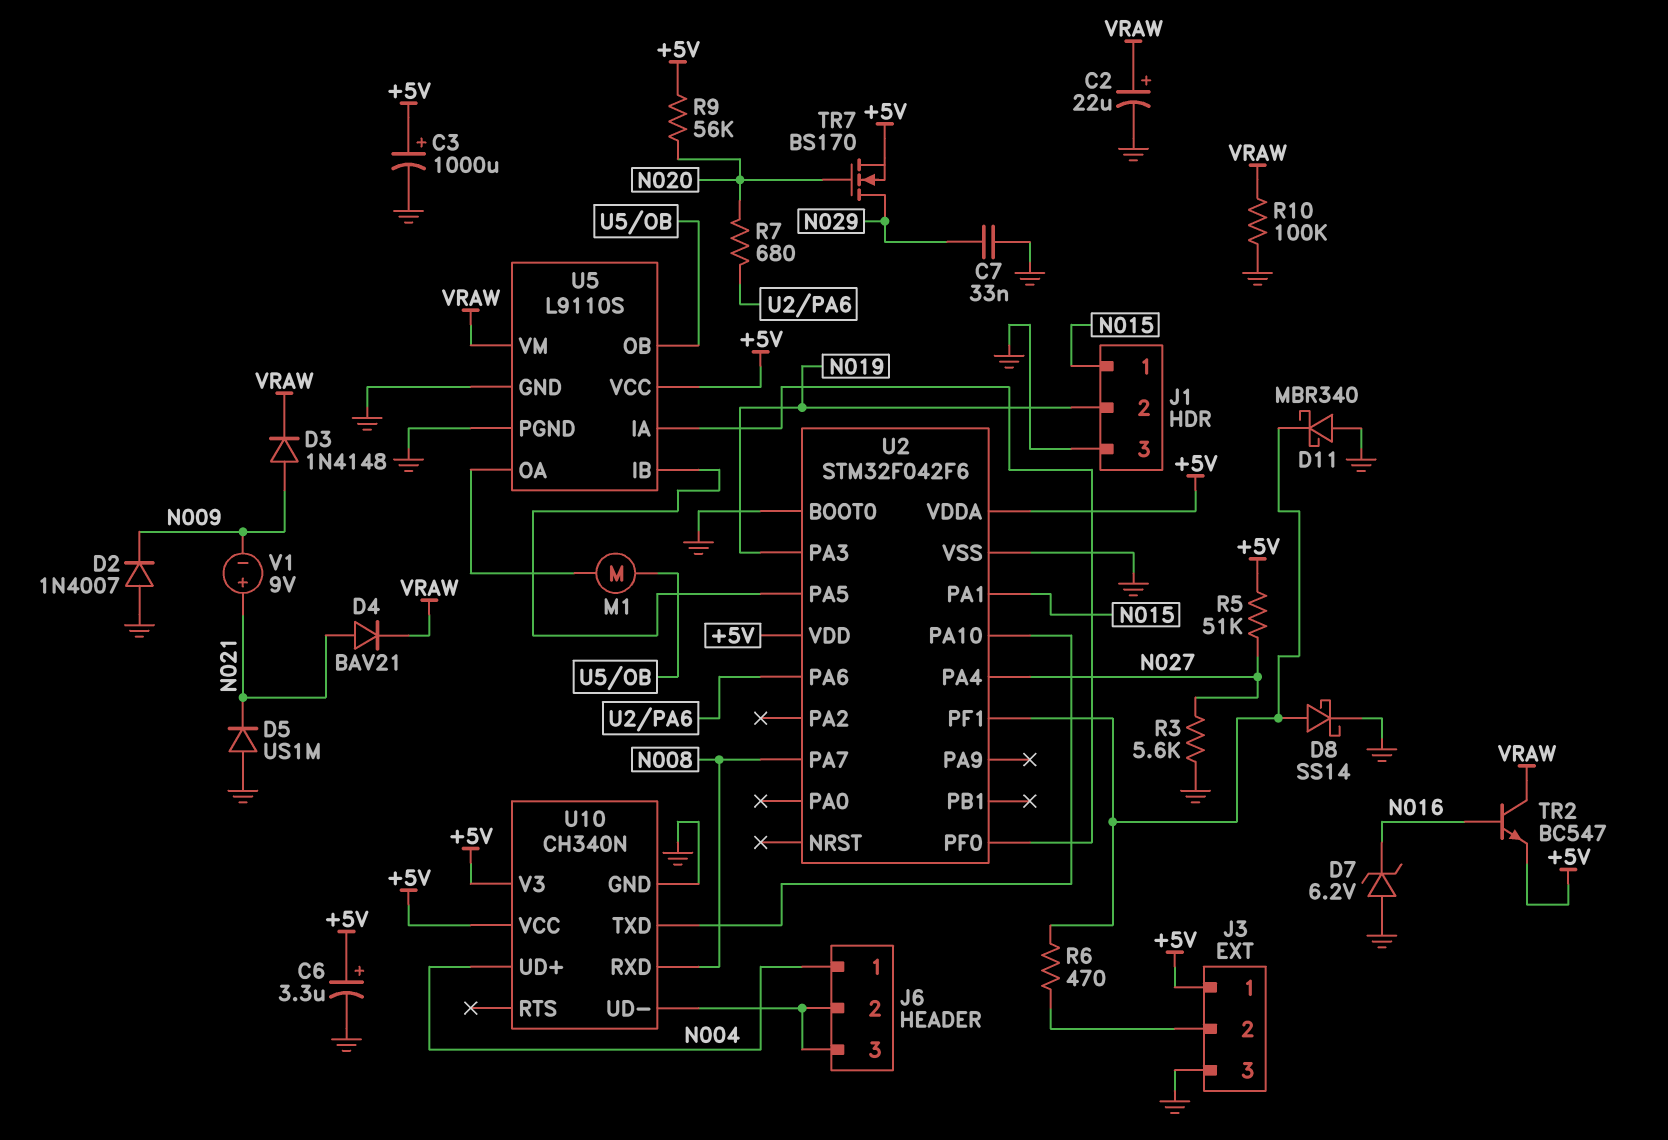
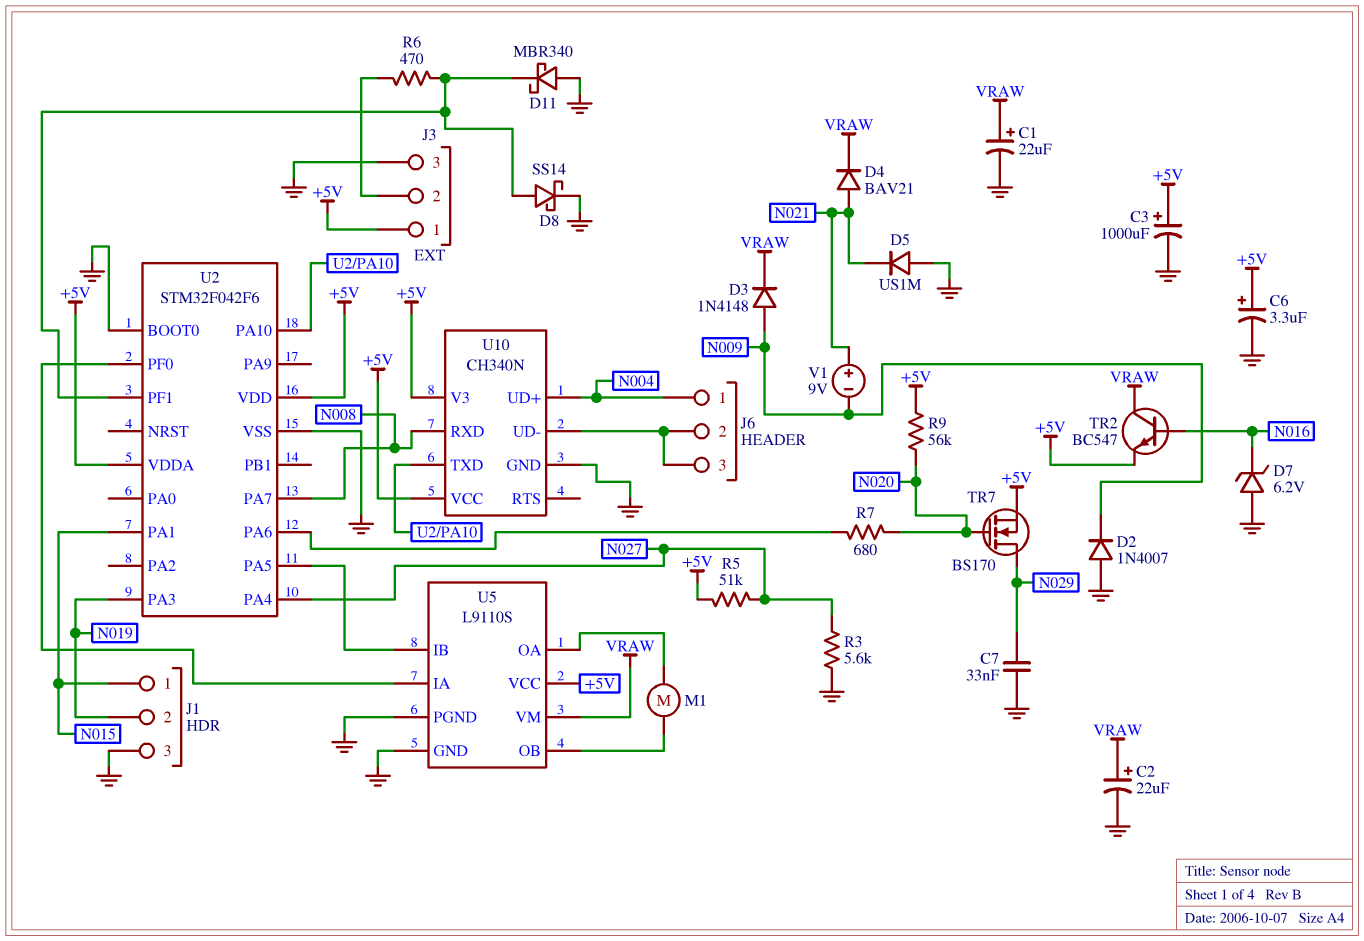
C1: none -> 22uF (plus VRAW, minus GND)
R10: 100k (GND, VRAW) -> none

